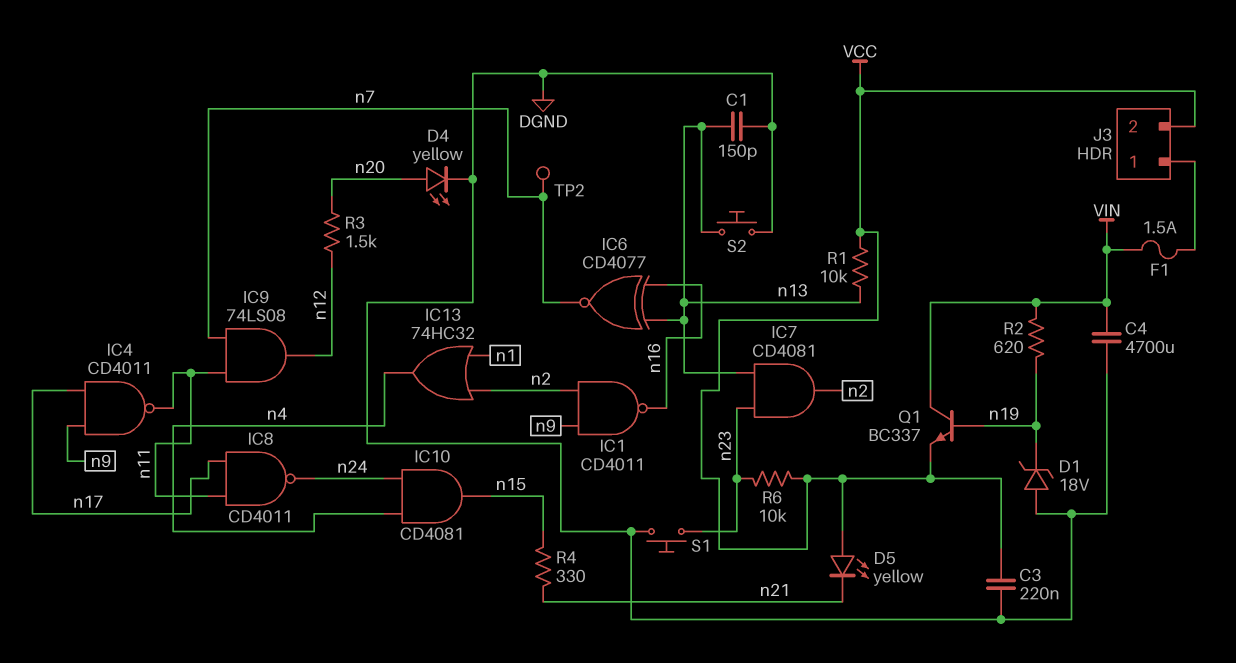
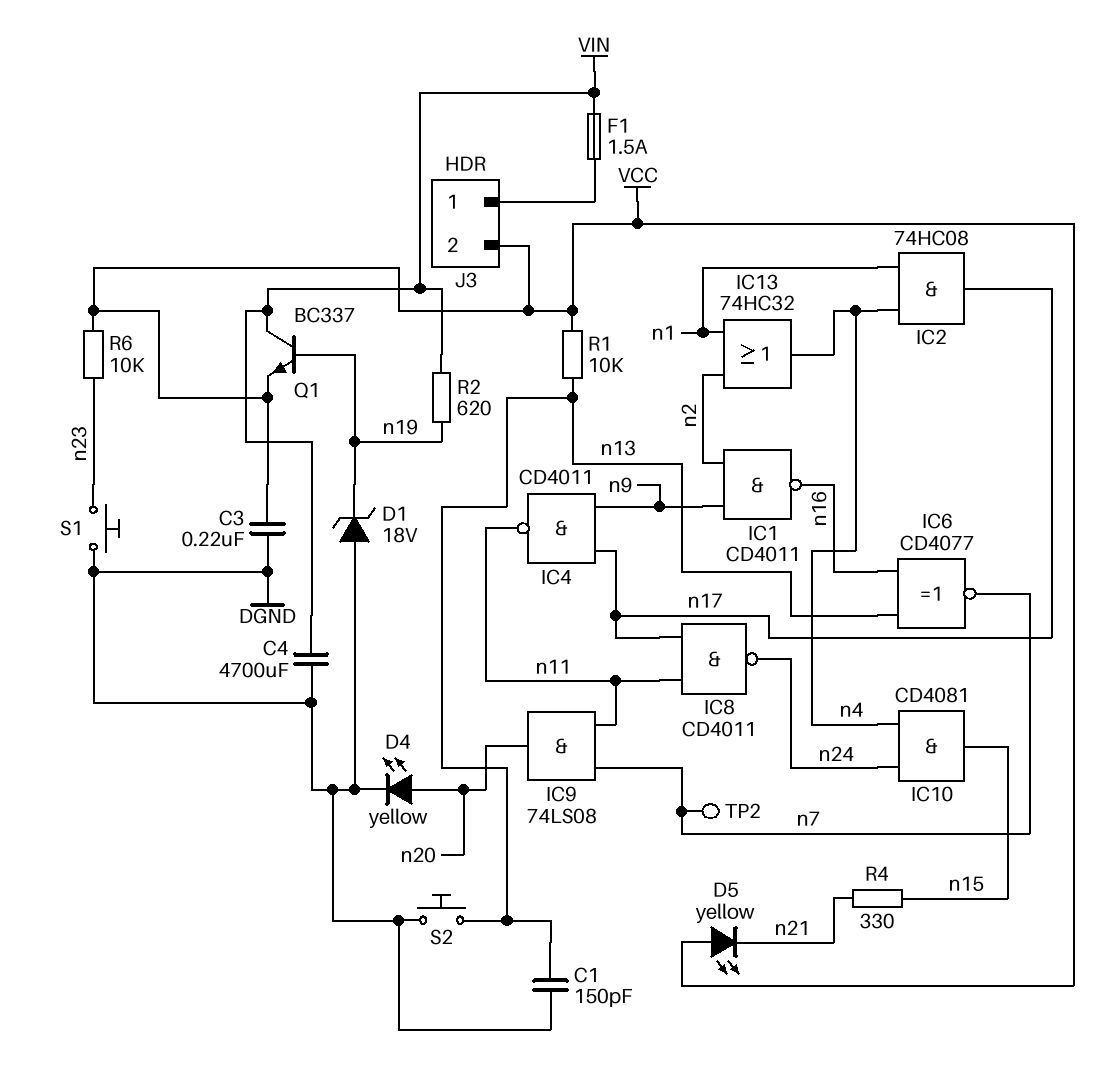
IC2: none -> AND 74HC08 (in n1, in n4, out n17)
IC7: AND CD4081 (in n13, in n23, out n2) -> none
IC9: AND 74LS08 (in n7, in n11, out n12) -> AND 74LS08 (in n7, in n11, out n20)
R3: 1.5k (n12, n20) -> none

